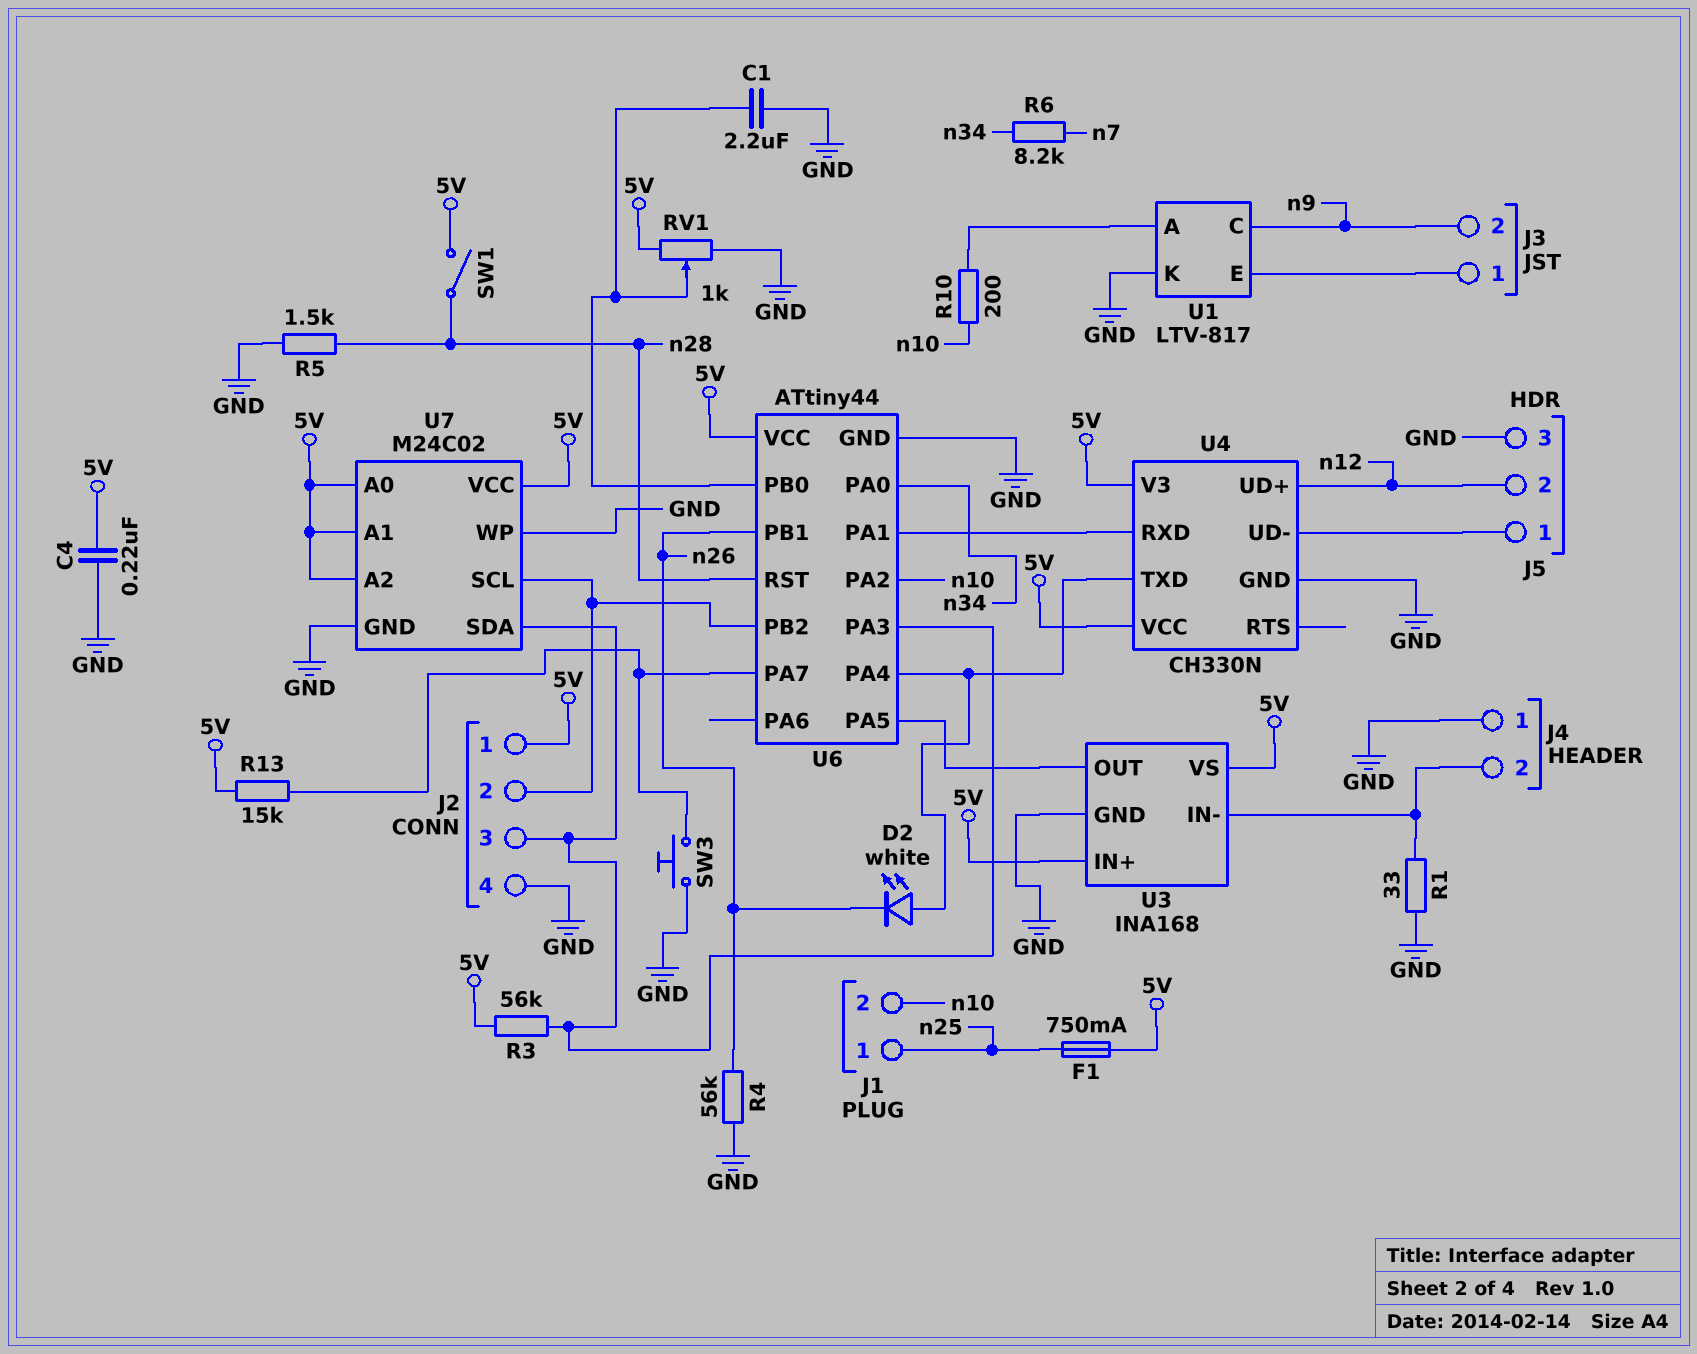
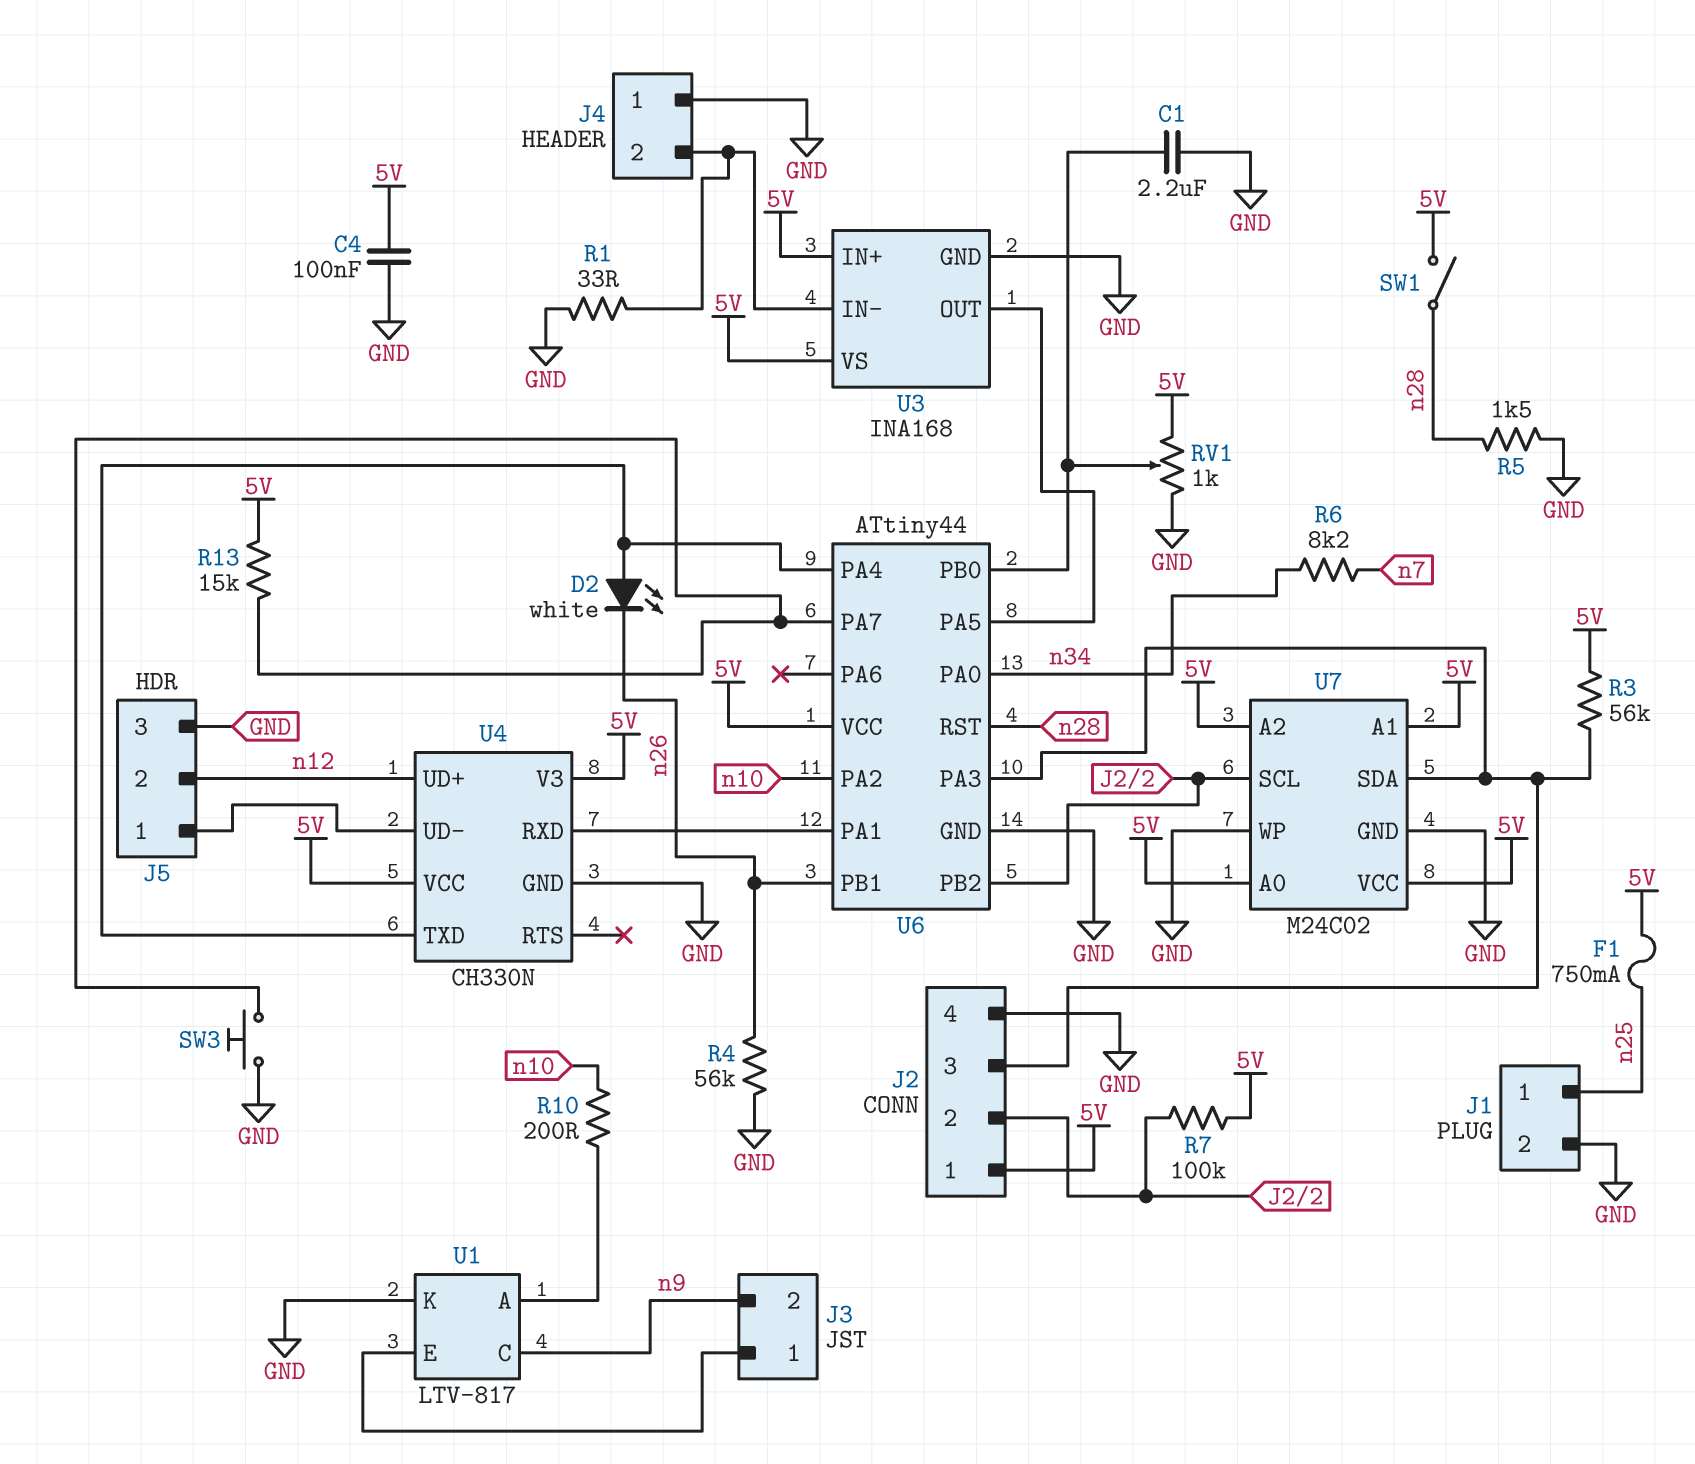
C4: 220nF (5V, GND) -> 100nF (5V, GND)
J1 pin 2: n10 -> GND
R7: none -> 100k (5V, J2/2)

